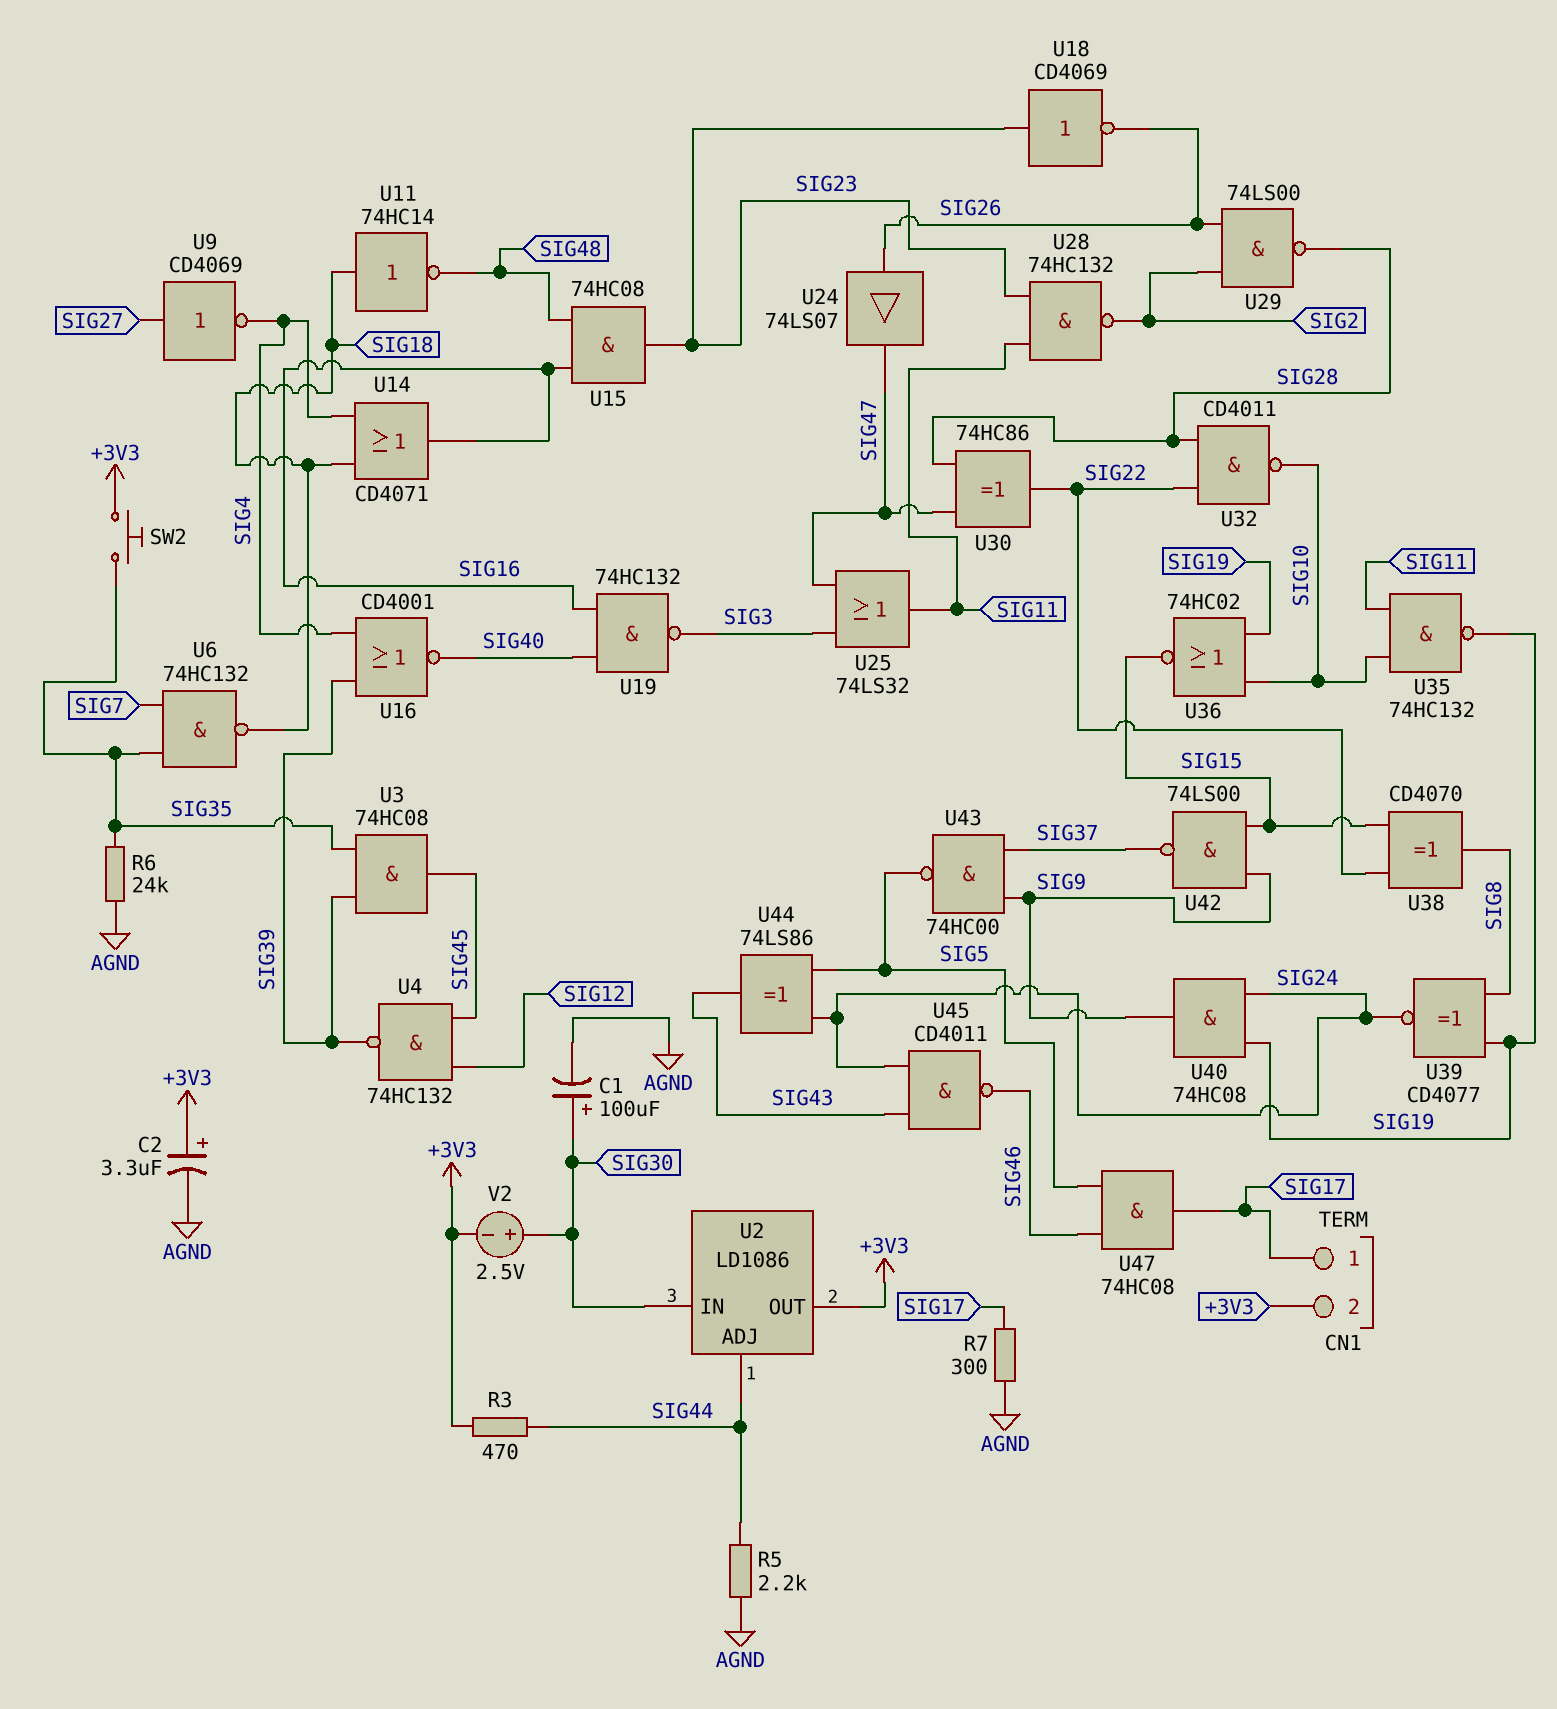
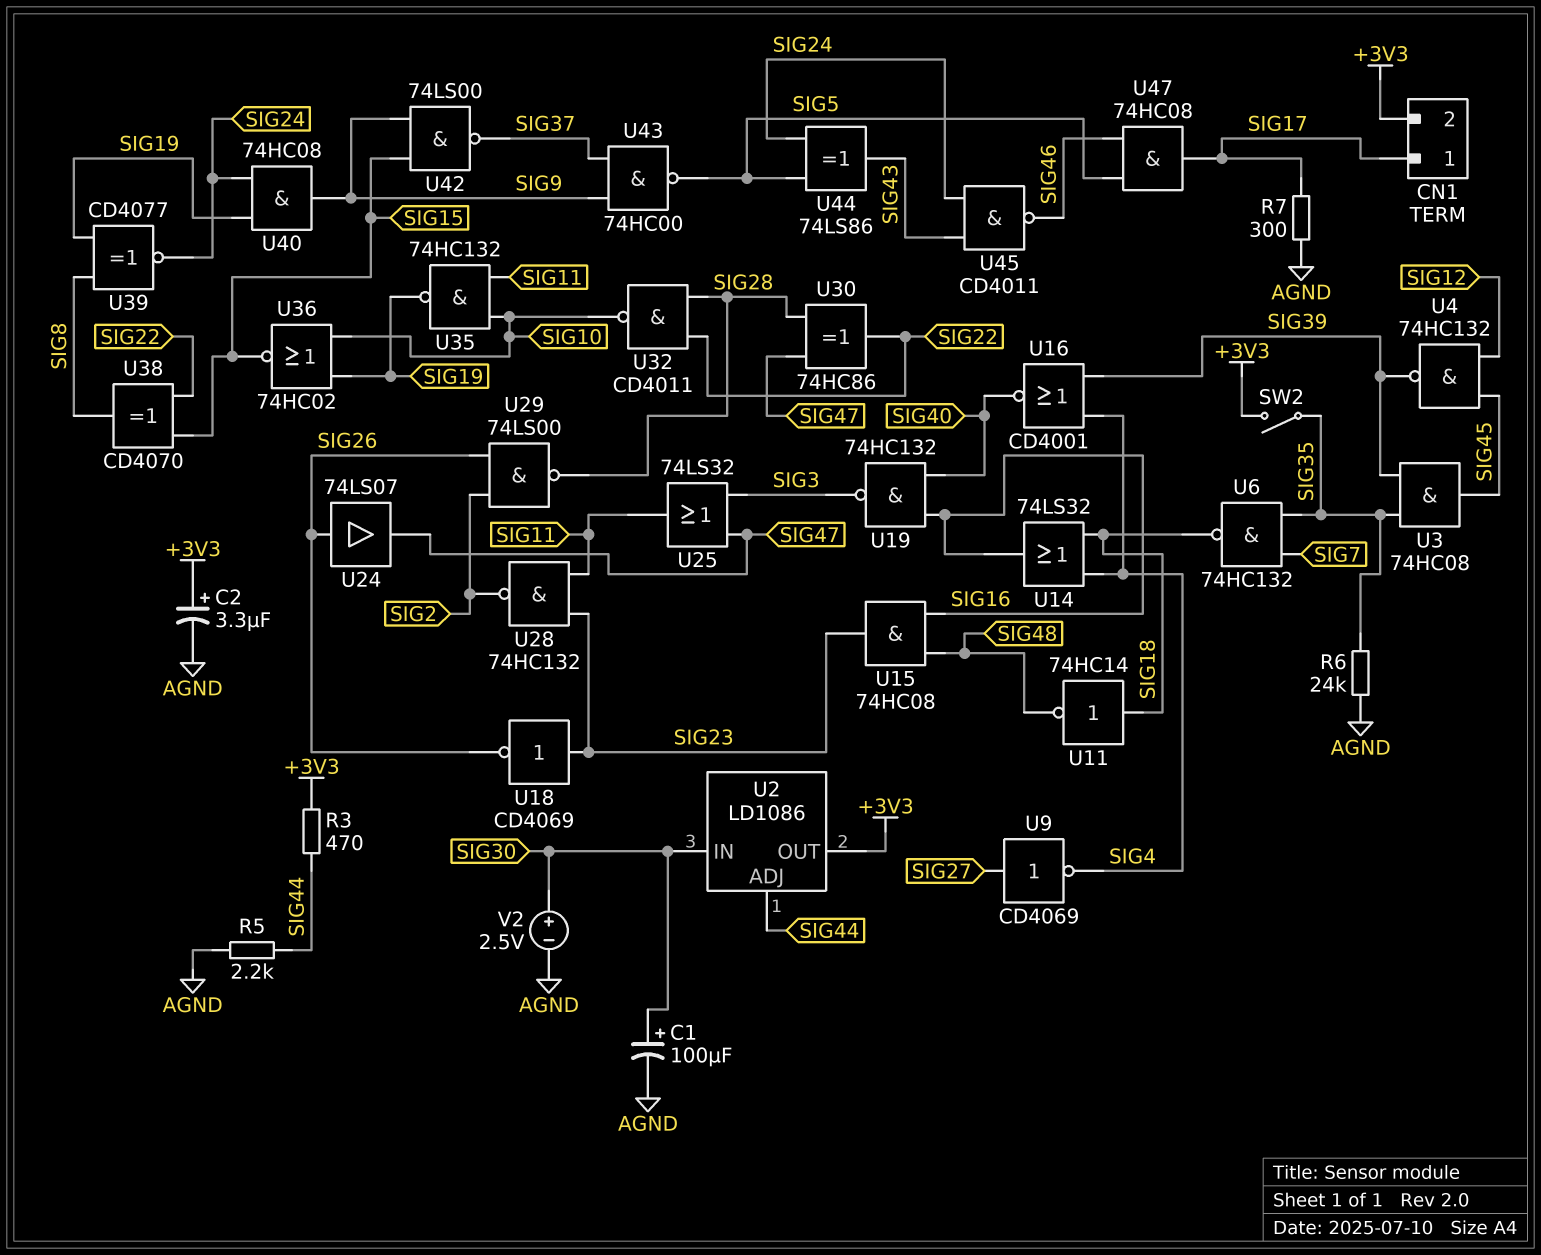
SW2: button (+3V3, SIG35) -> switch (+3V3, SIG35)
U14: OR CD4071 (in SIG4, in SIG18, out SIG16) -> OR 74LS32 (in SIG4, in SIG18, out SIG16)
V2: 2.5V (plus SIG30, minus +3V3) -> 2.5V (plus SIG30, minus AGND)

